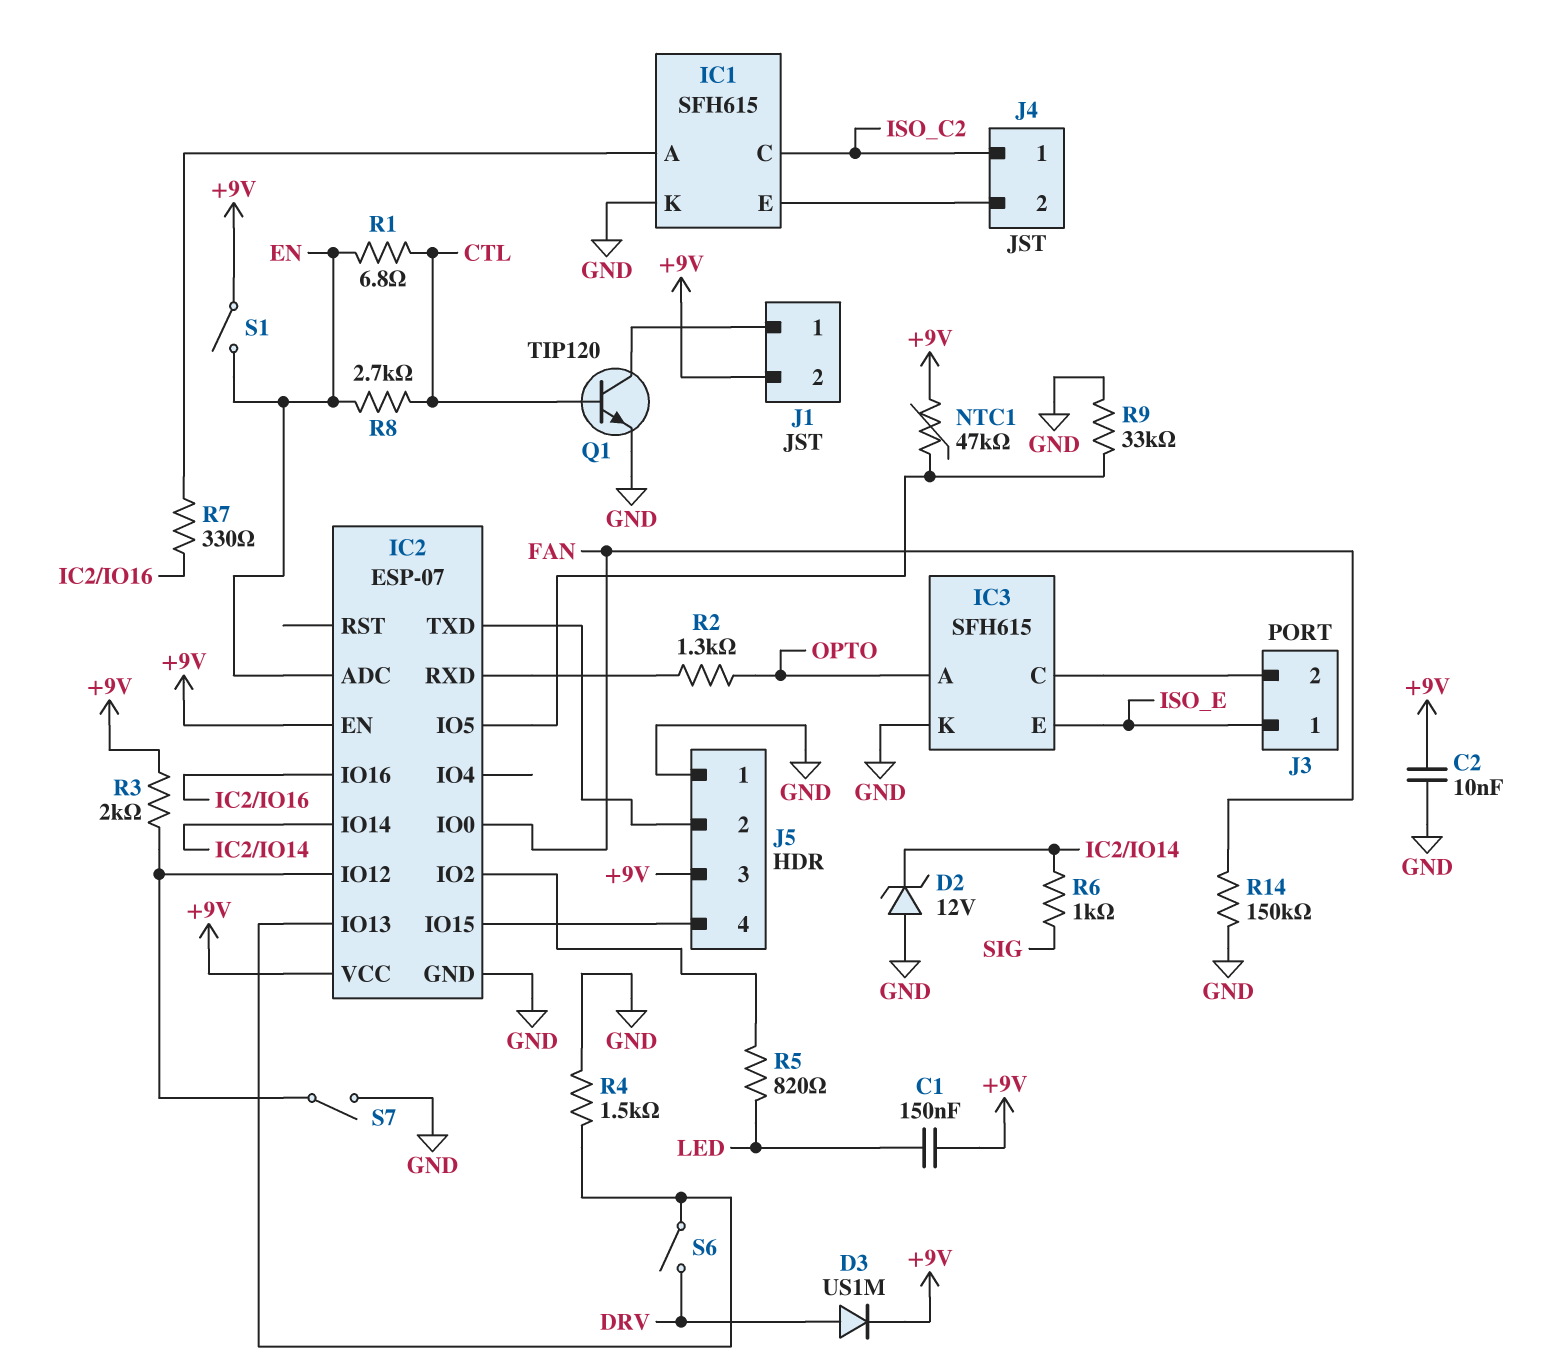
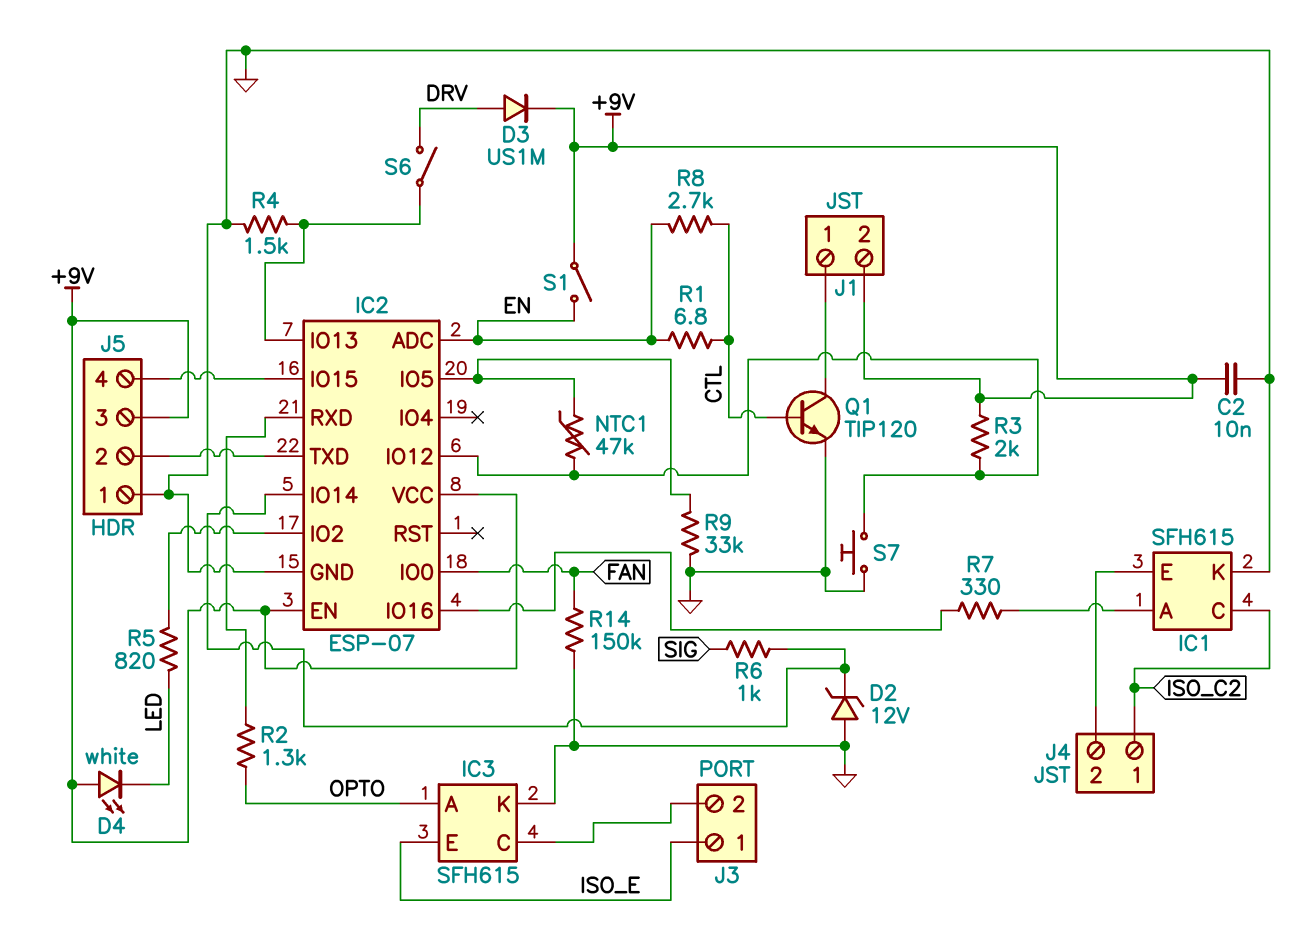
C1: 150nF (+9V, LED) -> none
D4: none -> LED white (A +9V, K LED)
NTC1: 47k (+9V, IC2/IO5) -> 47k (IC2/IO5, IC2/IO12)
S7: switch (GND, IC2/IO12) -> button (GND, IC2/IO12)

